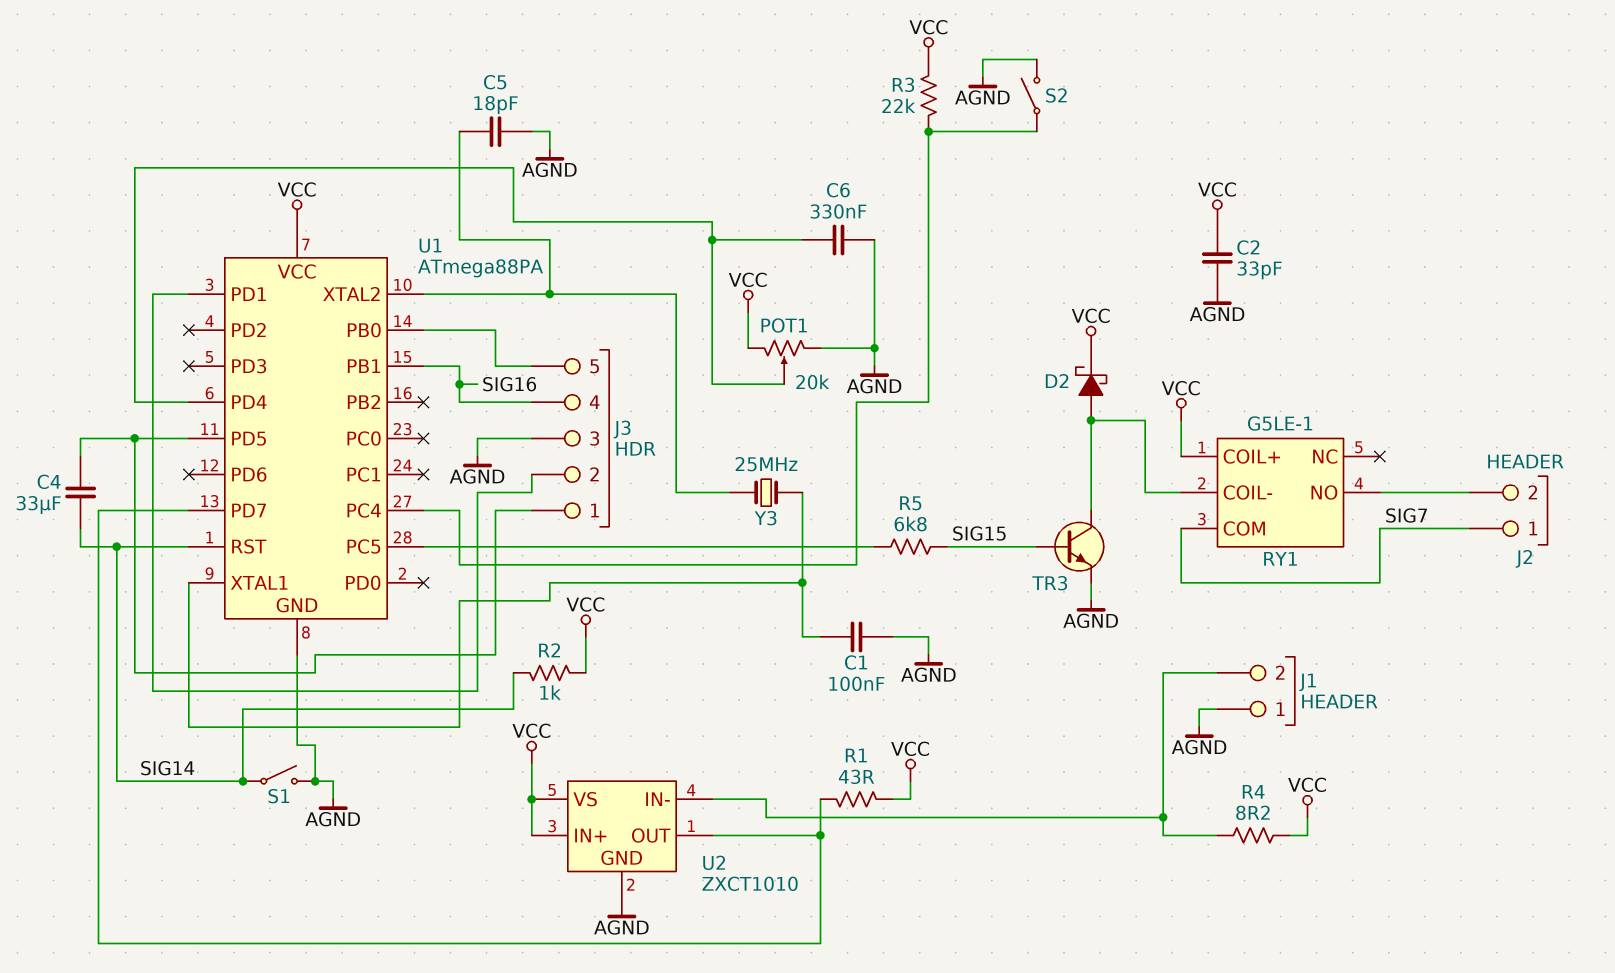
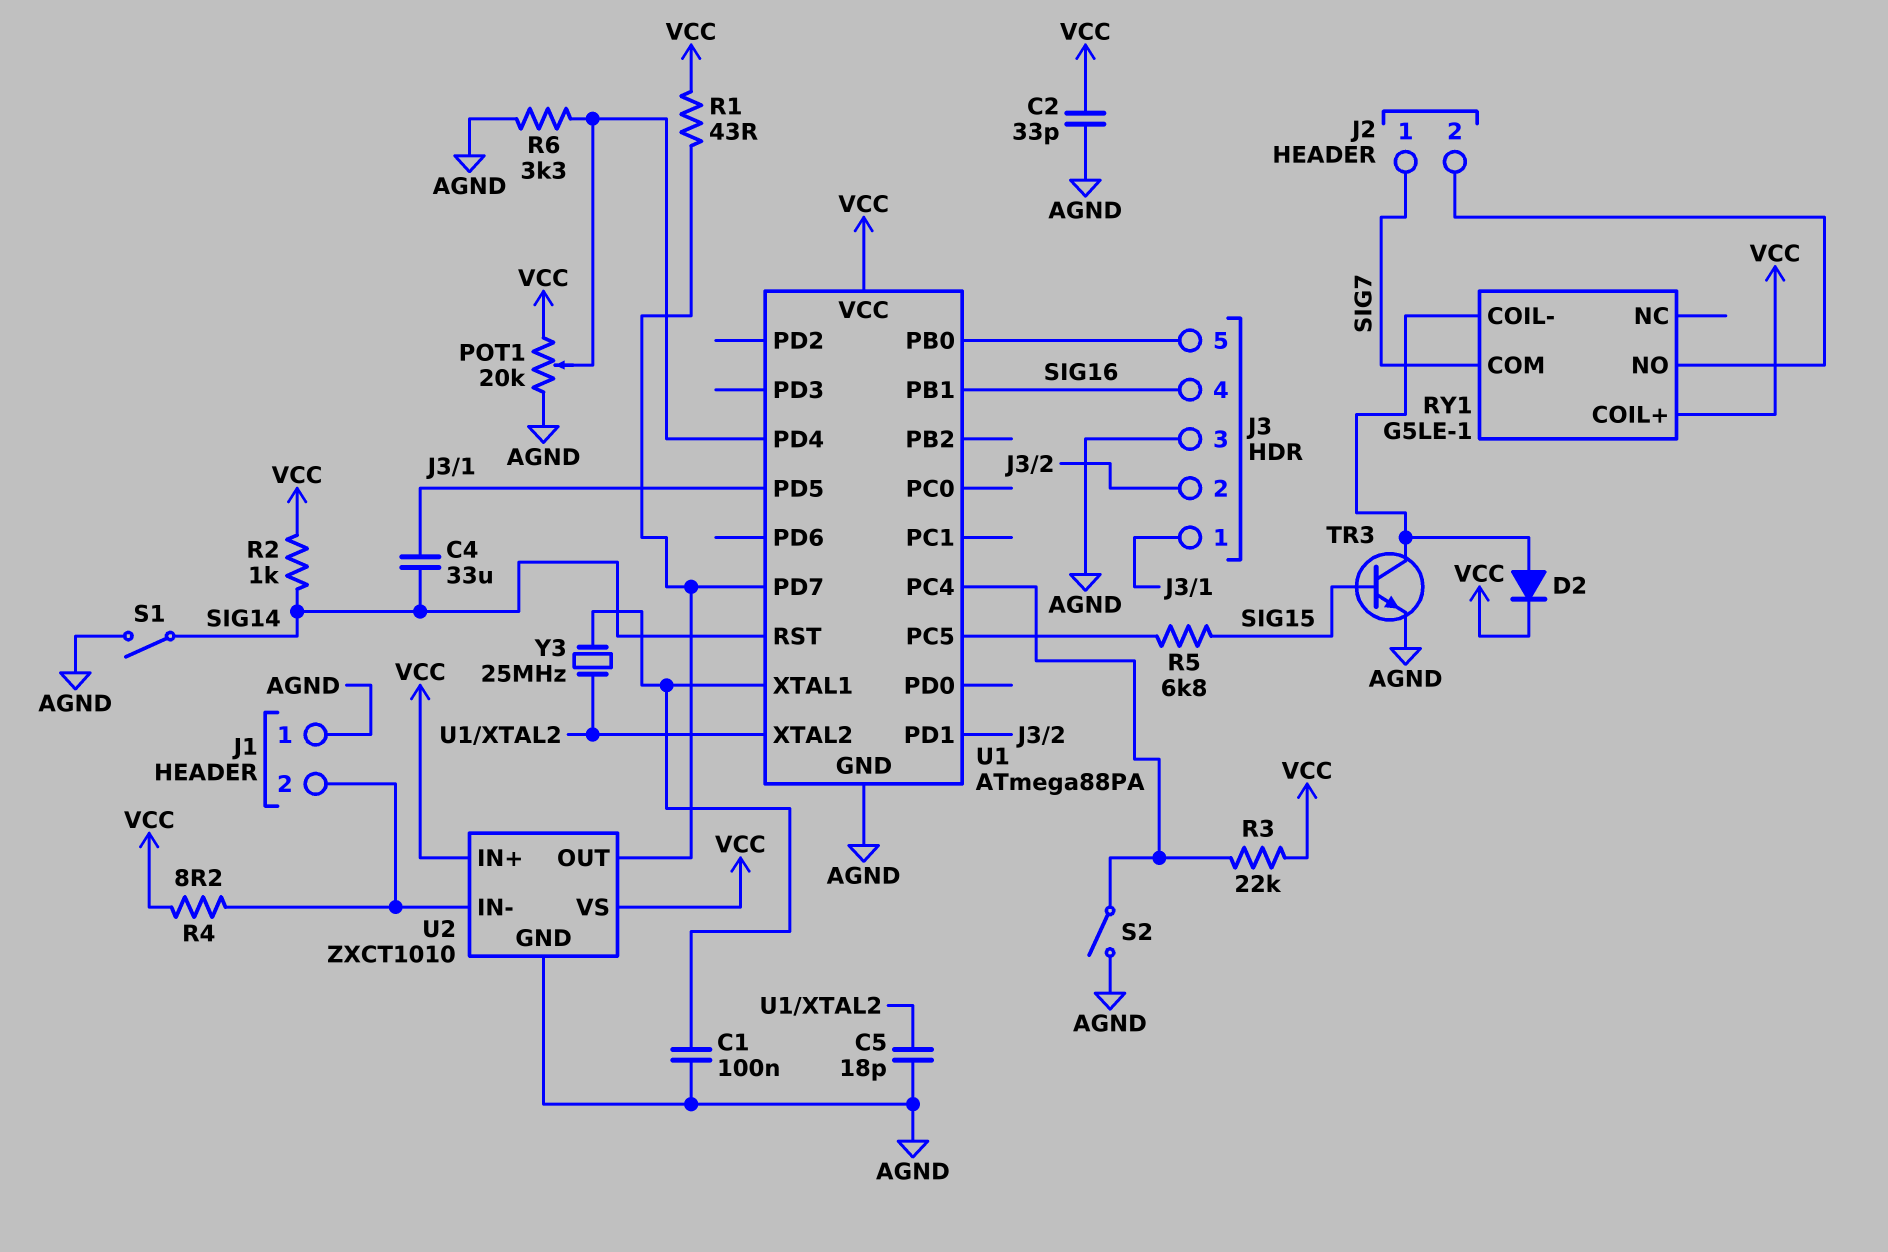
C6: 330nF (AGND, U1/PD4) -> none
D2: schottky (A RY1/COIL-, K VCC) -> diode (A RY1/COIL-, K VCC)
R6: none -> 3.3k (AGND, U1/PD4)

